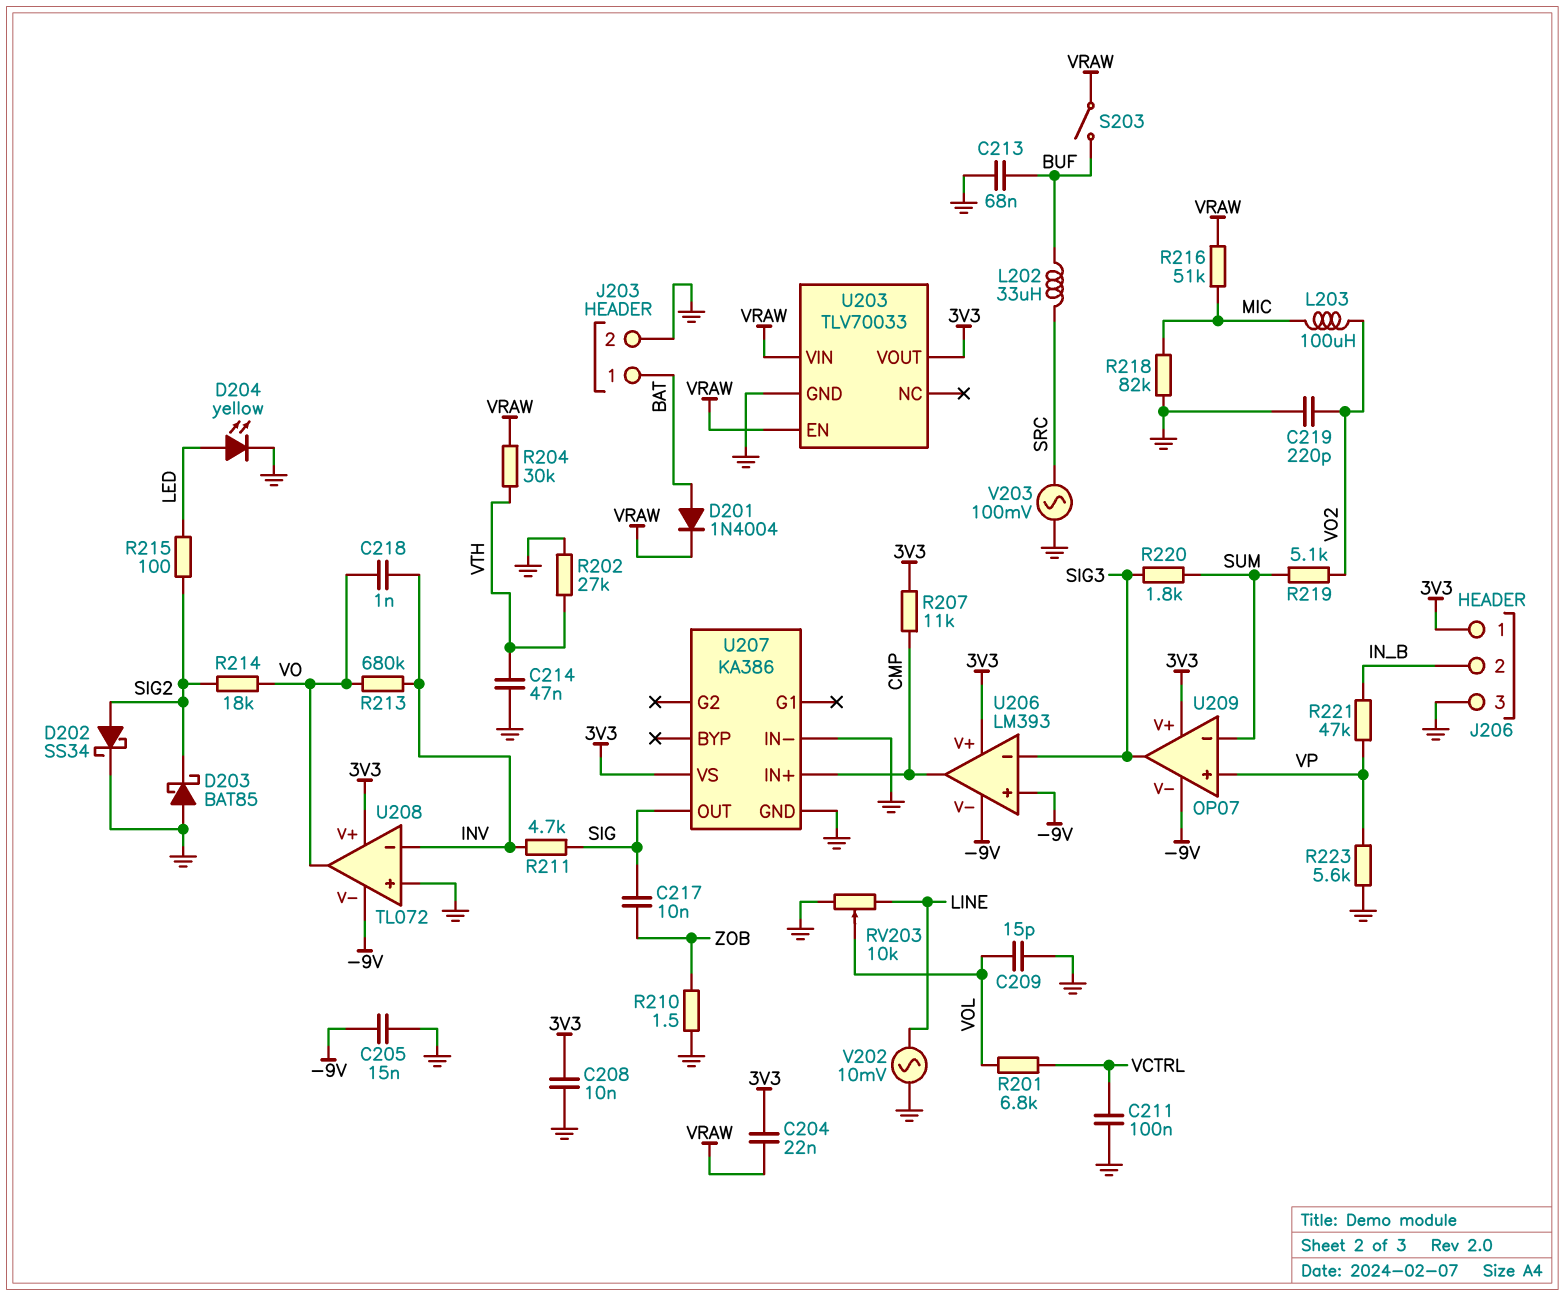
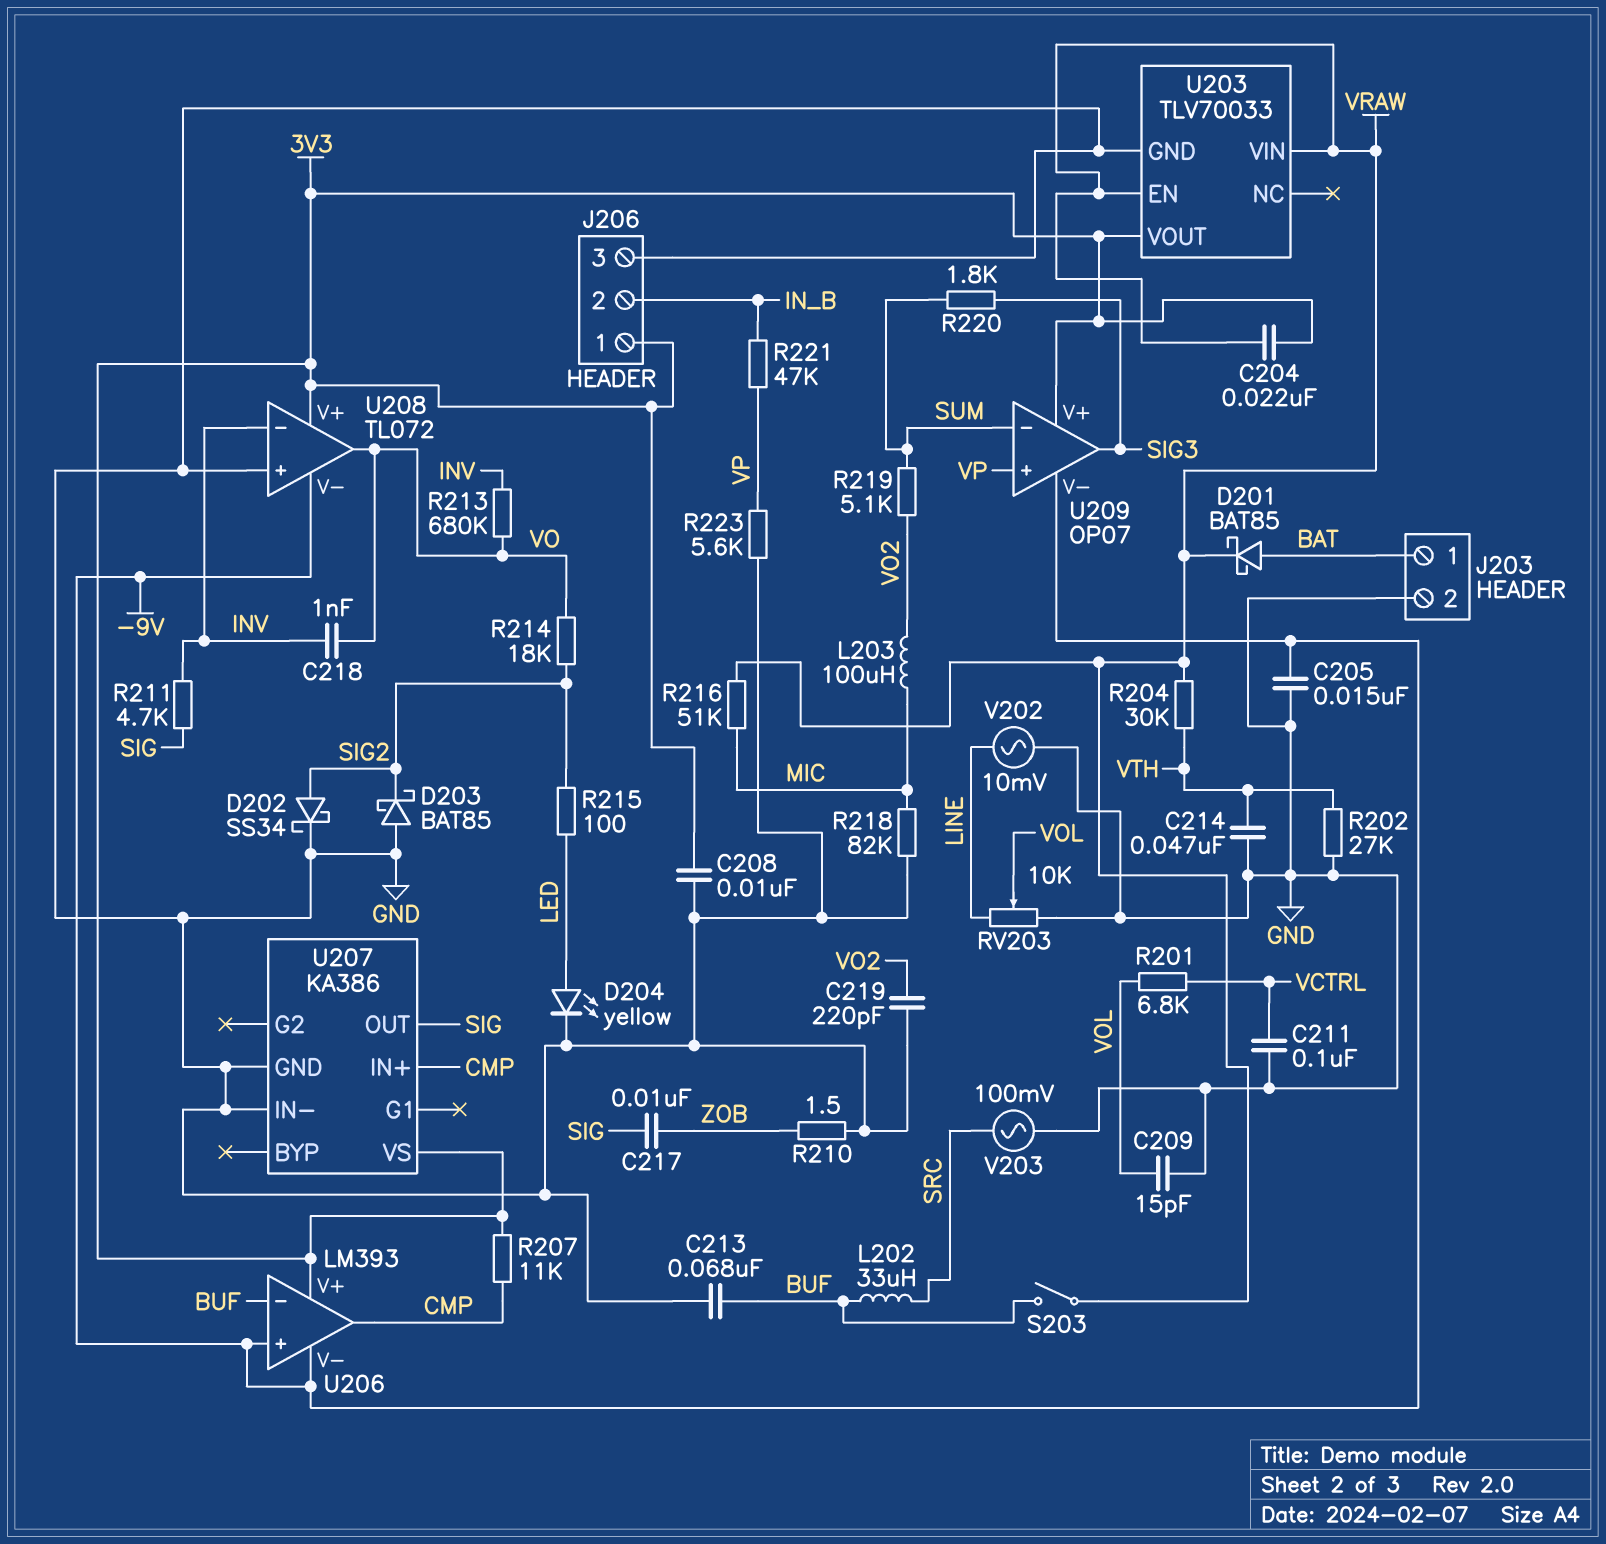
D201: diode 1N4004 (A BAT, K VRAW) -> schottky BAT85 (A BAT, K VRAW)
U206 pin in-: SIG3 -> BUF

